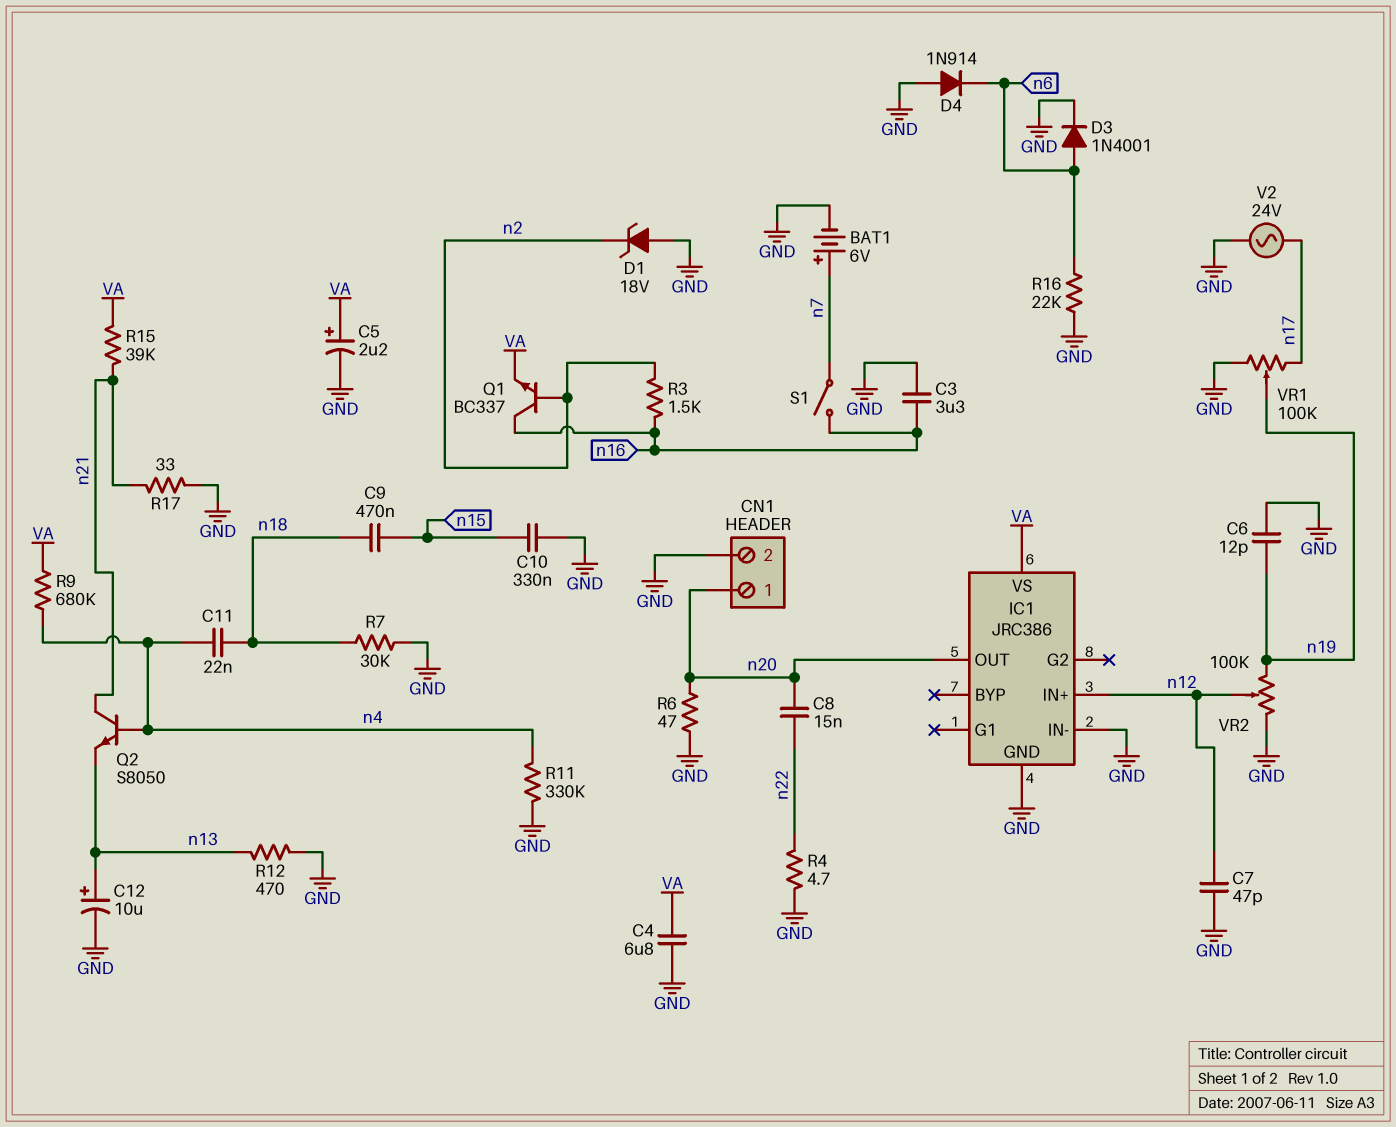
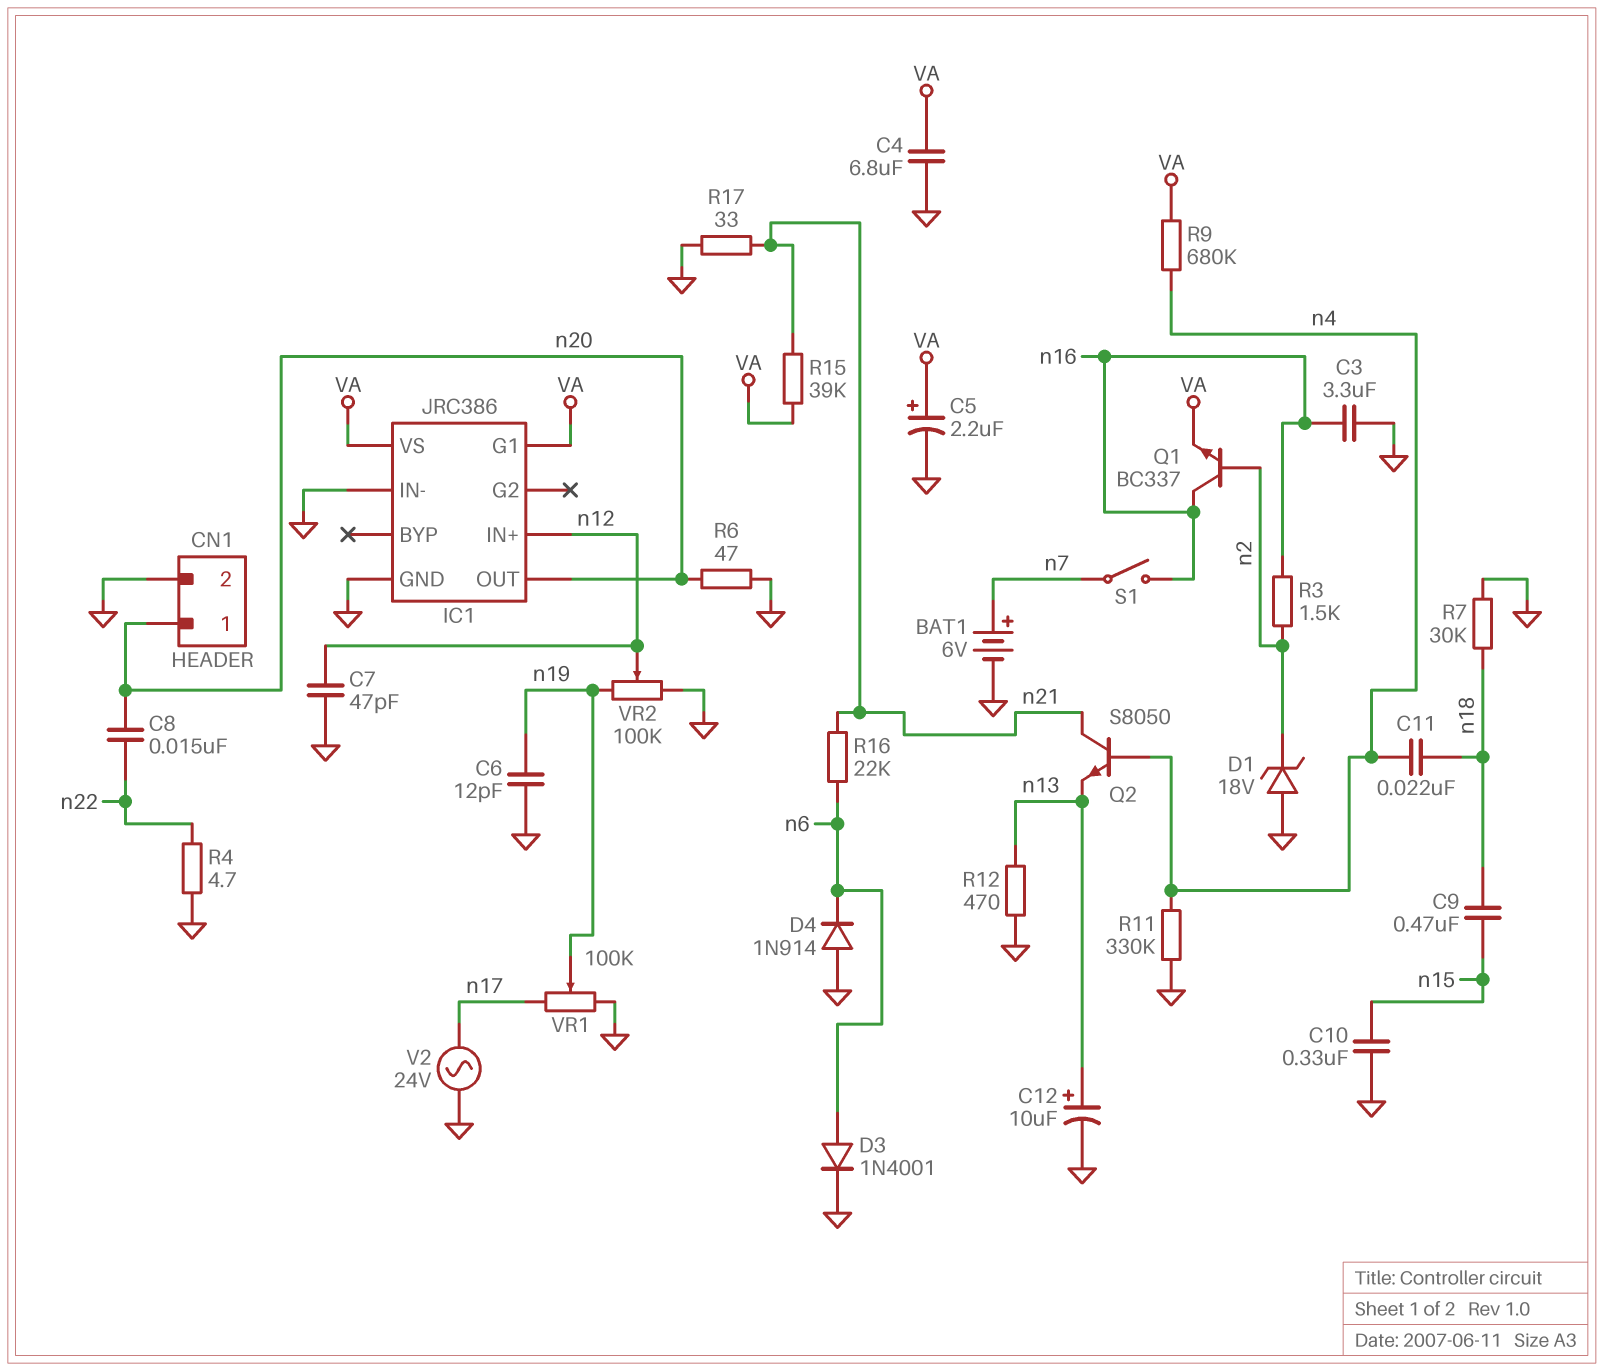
IC1 pin G1: none -> VA
R16: 22k (GND, n6) -> 22k (n6, n21)

